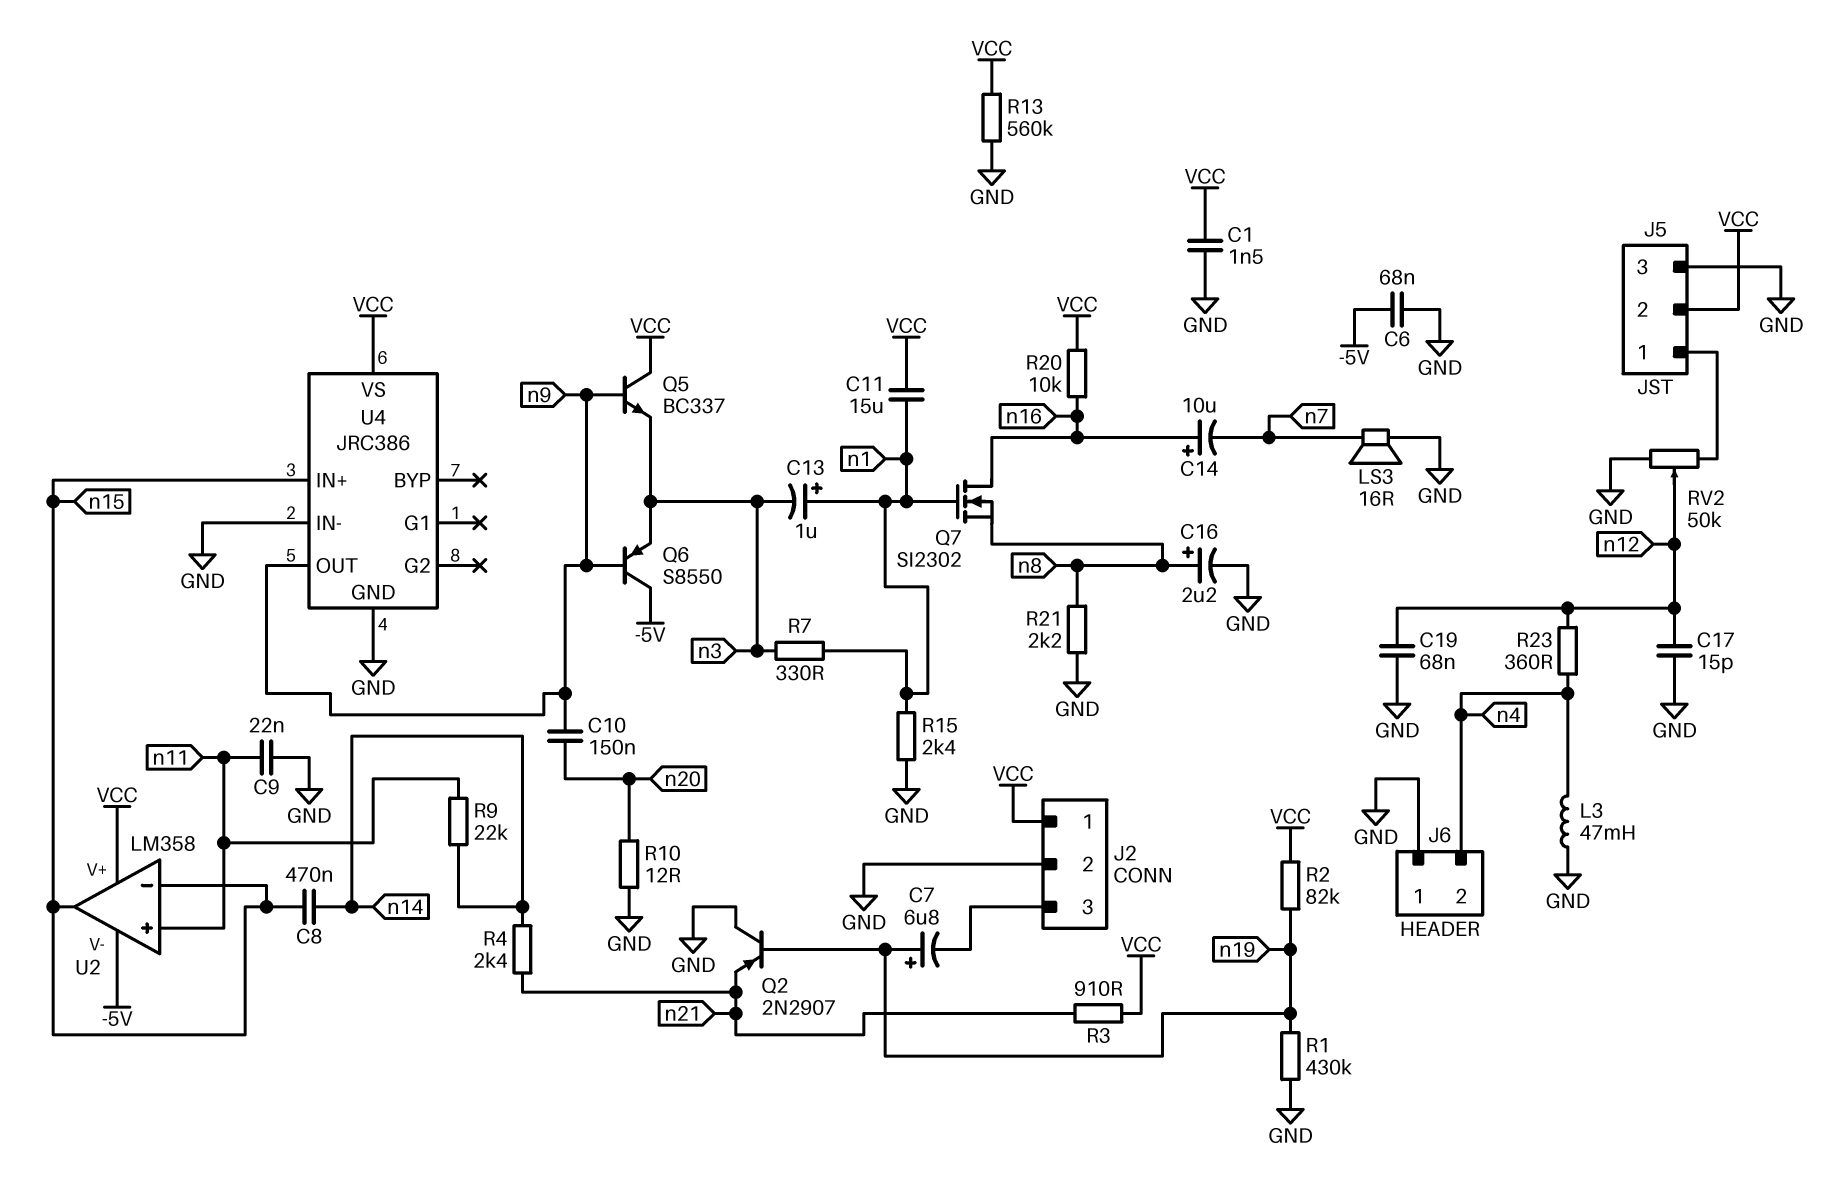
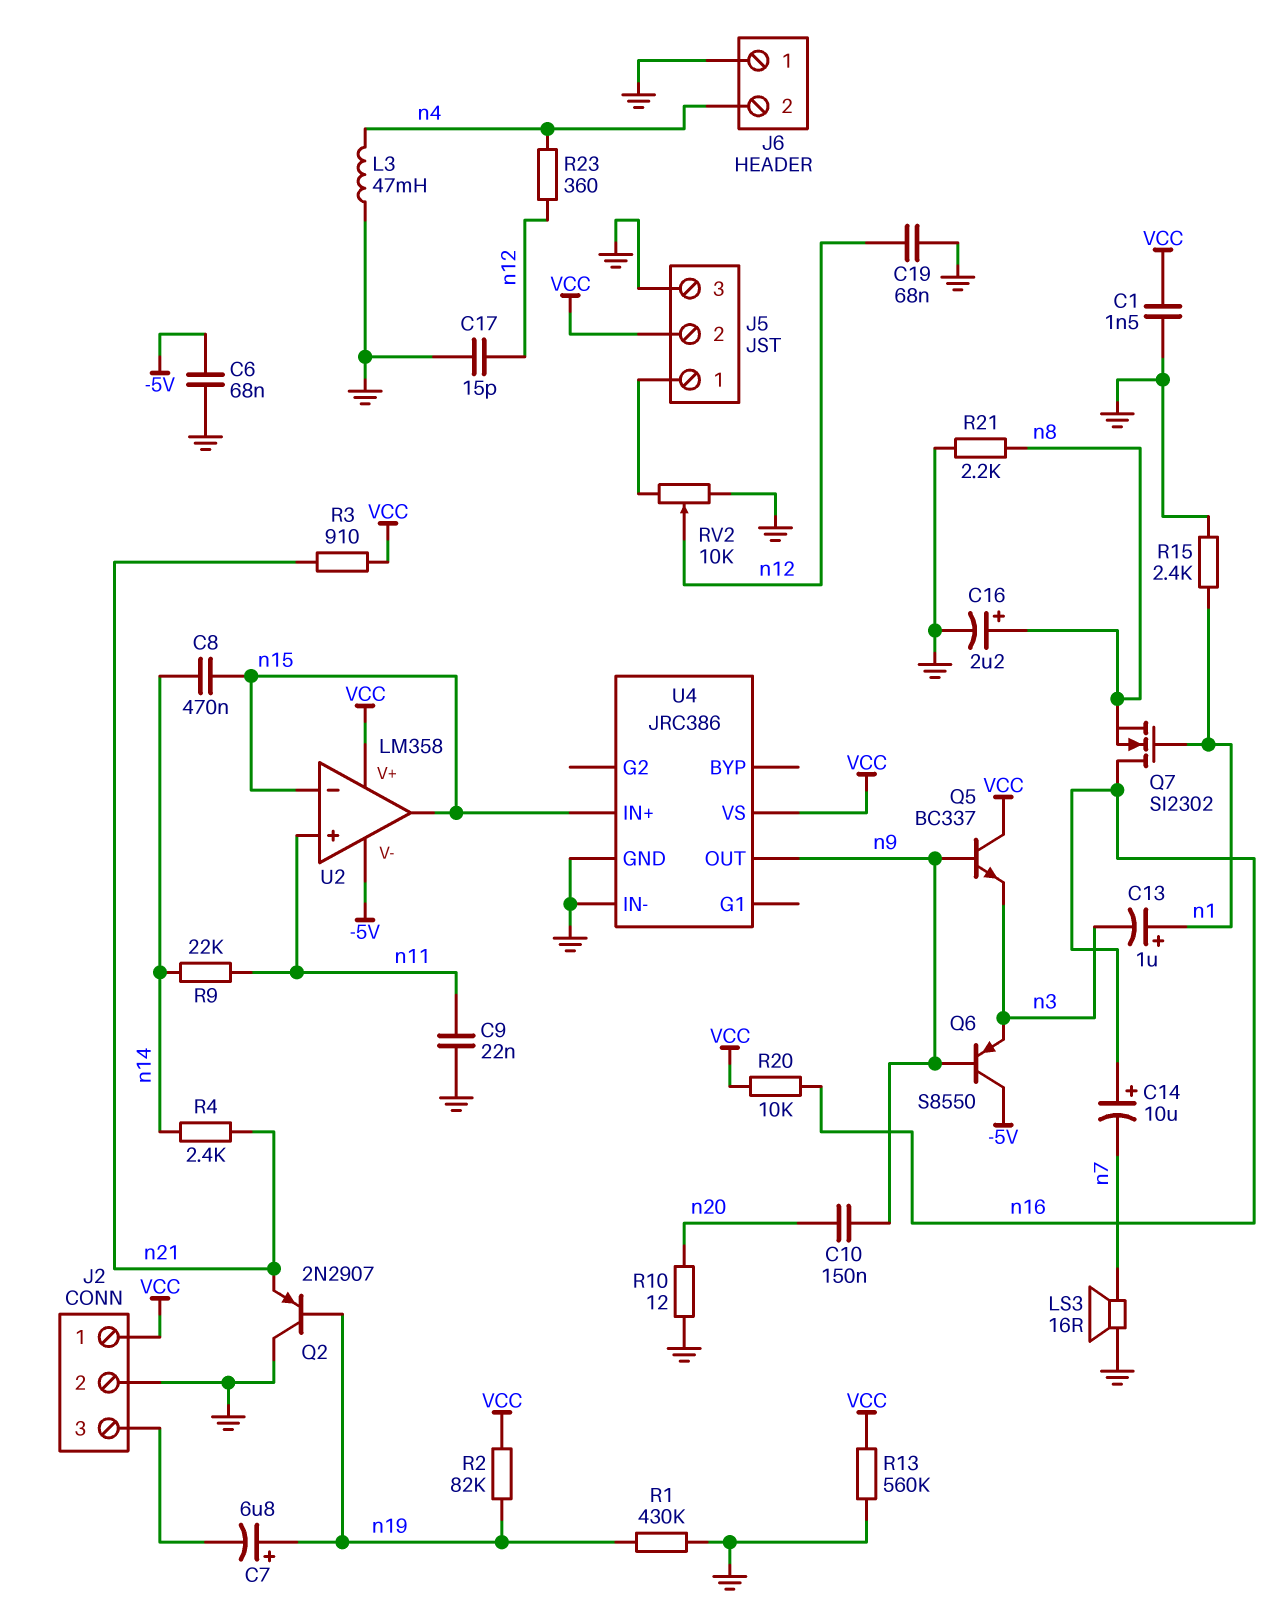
C11: 15uF (VCC, n1) -> none
R7: 330 (n1, n3) -> none
RV2: 50k (GND, J5/1, wiper n12) -> 10k (GND, J5/1, wiper n12)

